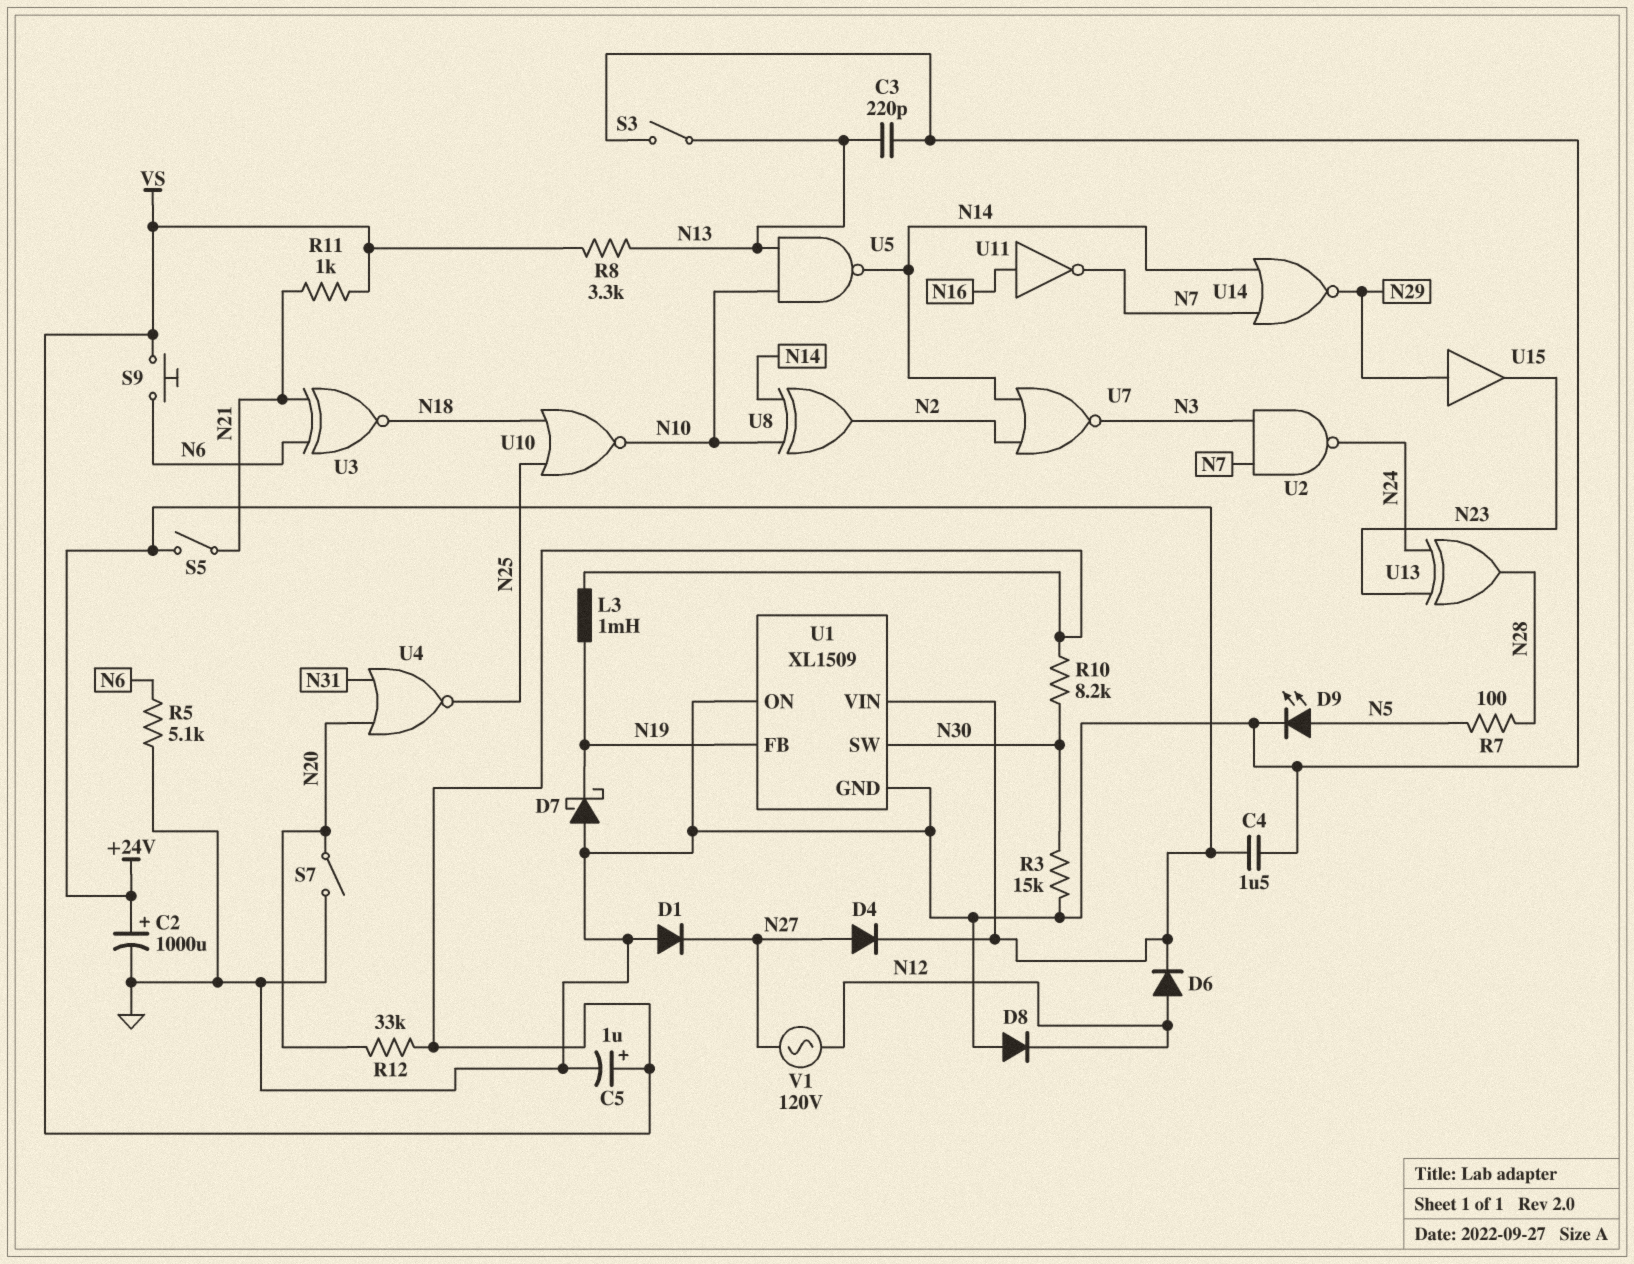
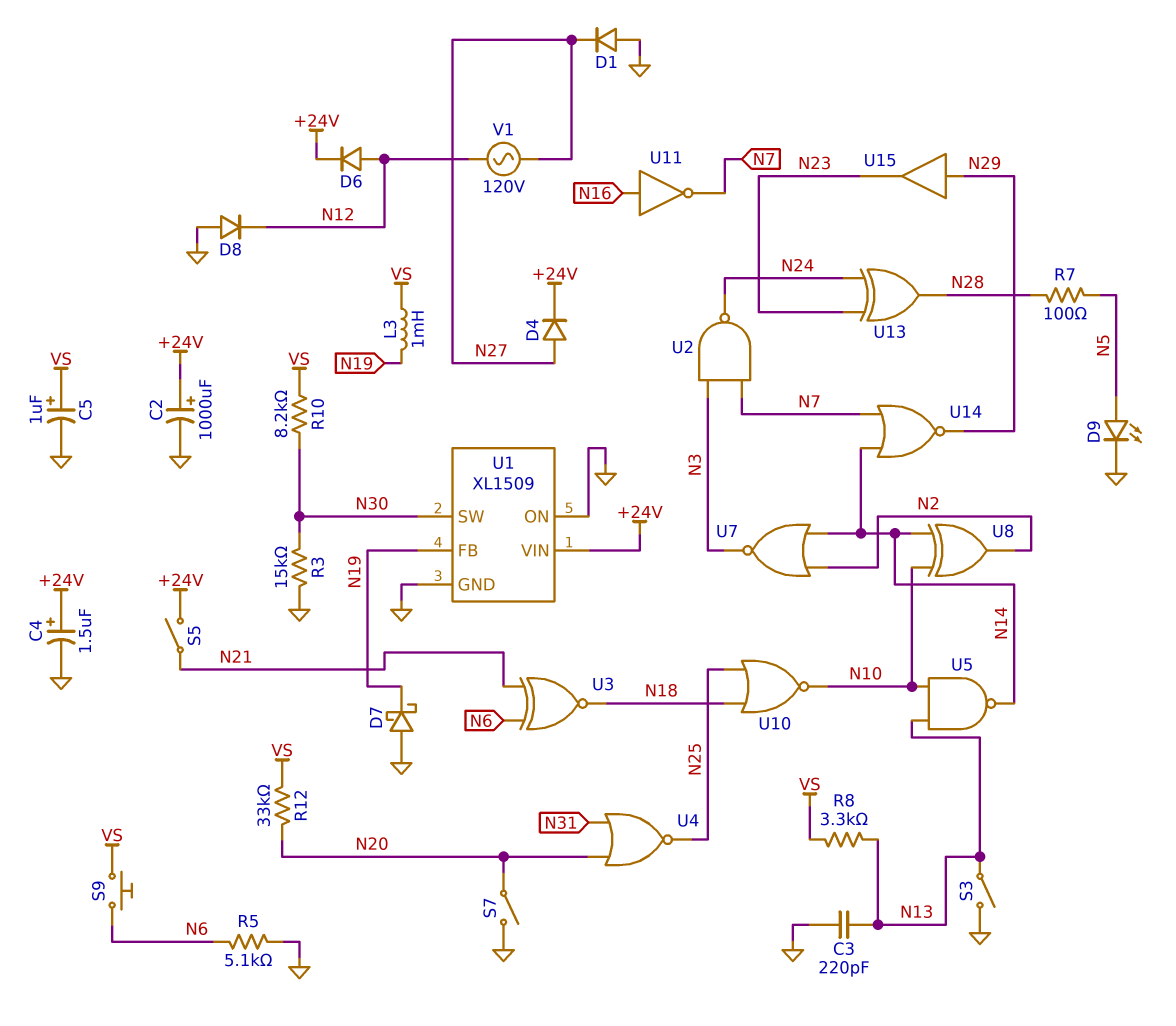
C4: 1.5uF (+24V, GND) -> 1.5uF (plus +24V, minus GND)
R11: 1k (N21, VS) -> none

